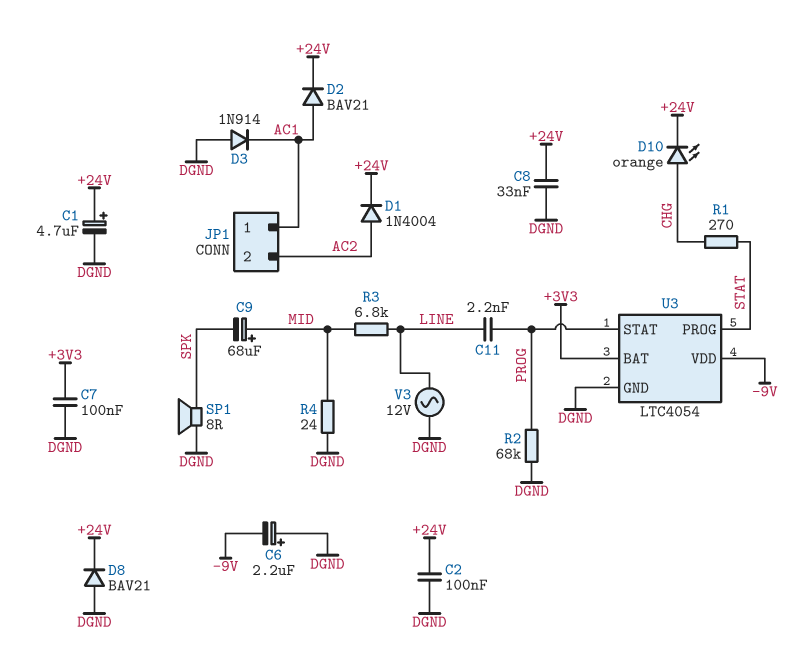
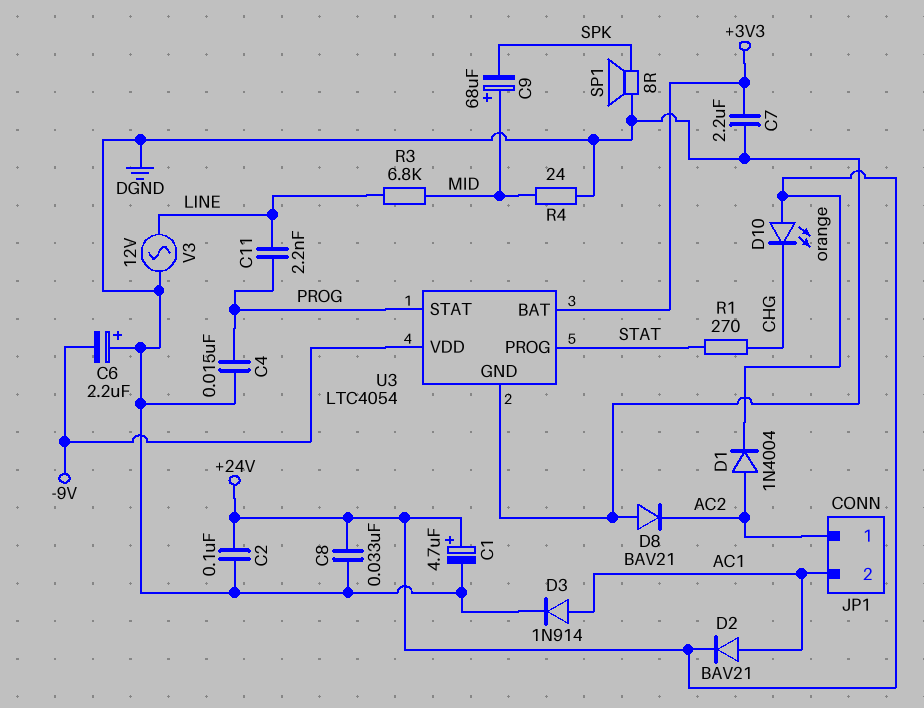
C4: none -> 15nF (DGND, PROG)
C7: 100nF (+3V3, DGND) -> 2.2uF (+3V3, DGND)
D3: diode 1N914 (A DGND, K AC1) -> diode 1N914 (A AC1, K DGND)
D8: diode BAV21 (A DGND, K +24V) -> diode BAV21 (A DGND, K AC2)
D10: LED orange (A CHG, K +24V) -> LED orange (A +24V, K CHG)
JP1 pin 1: AC1 -> AC2
JP1 pin 2: AC2 -> AC1
R2: 68k (DGND, PROG) -> none

